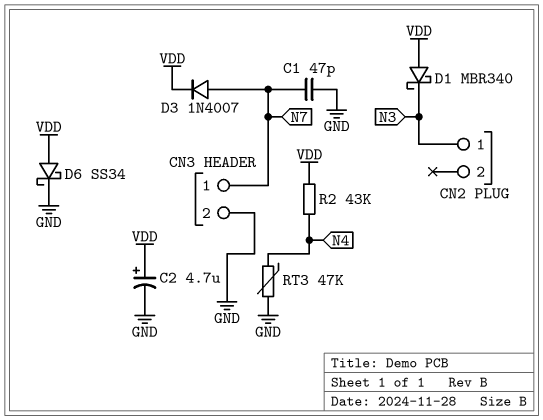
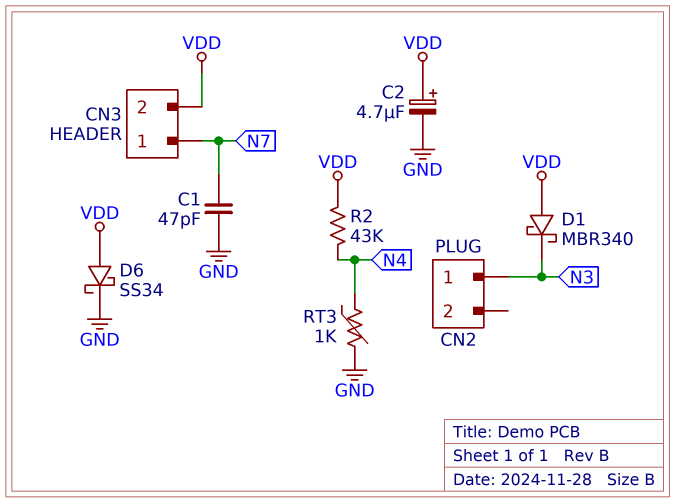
CN3 pin 2: GND -> VDD
D3: diode 1N4007 (A N7, K VDD) -> none
RT3: 47k (GND, N4) -> 1k (GND, N4)

